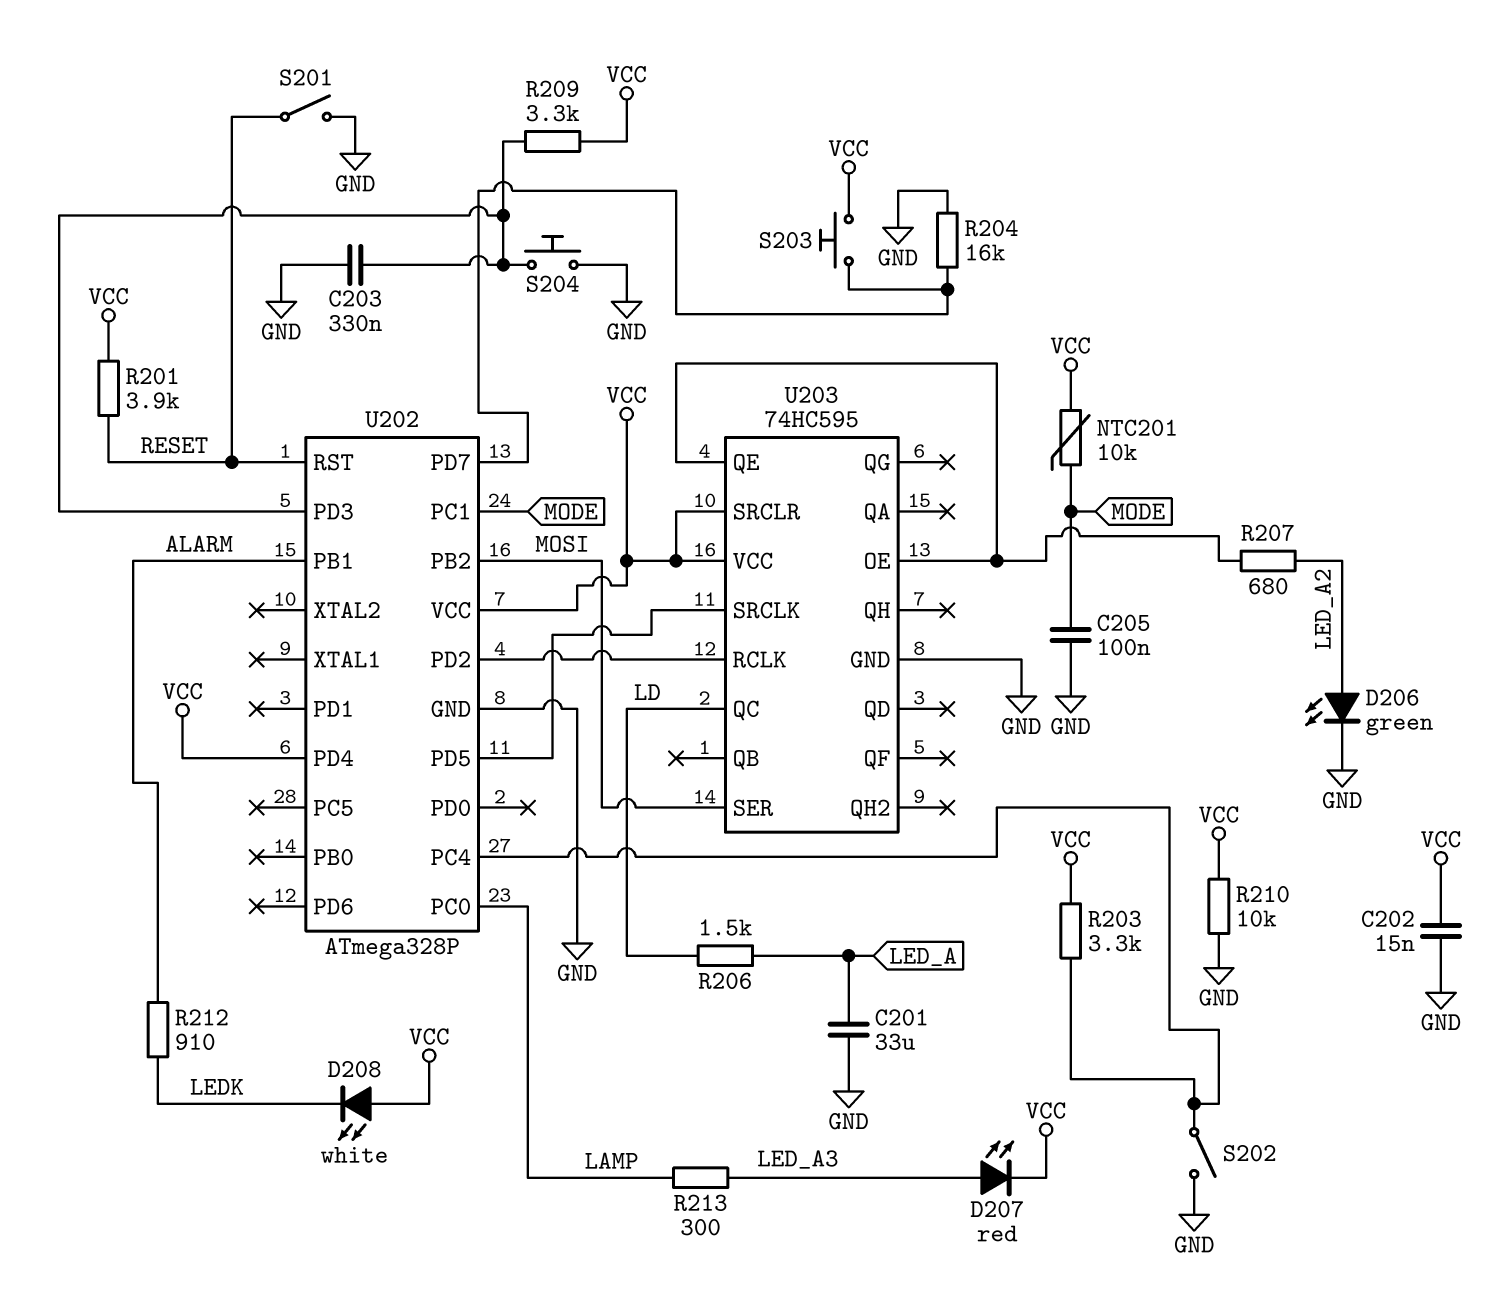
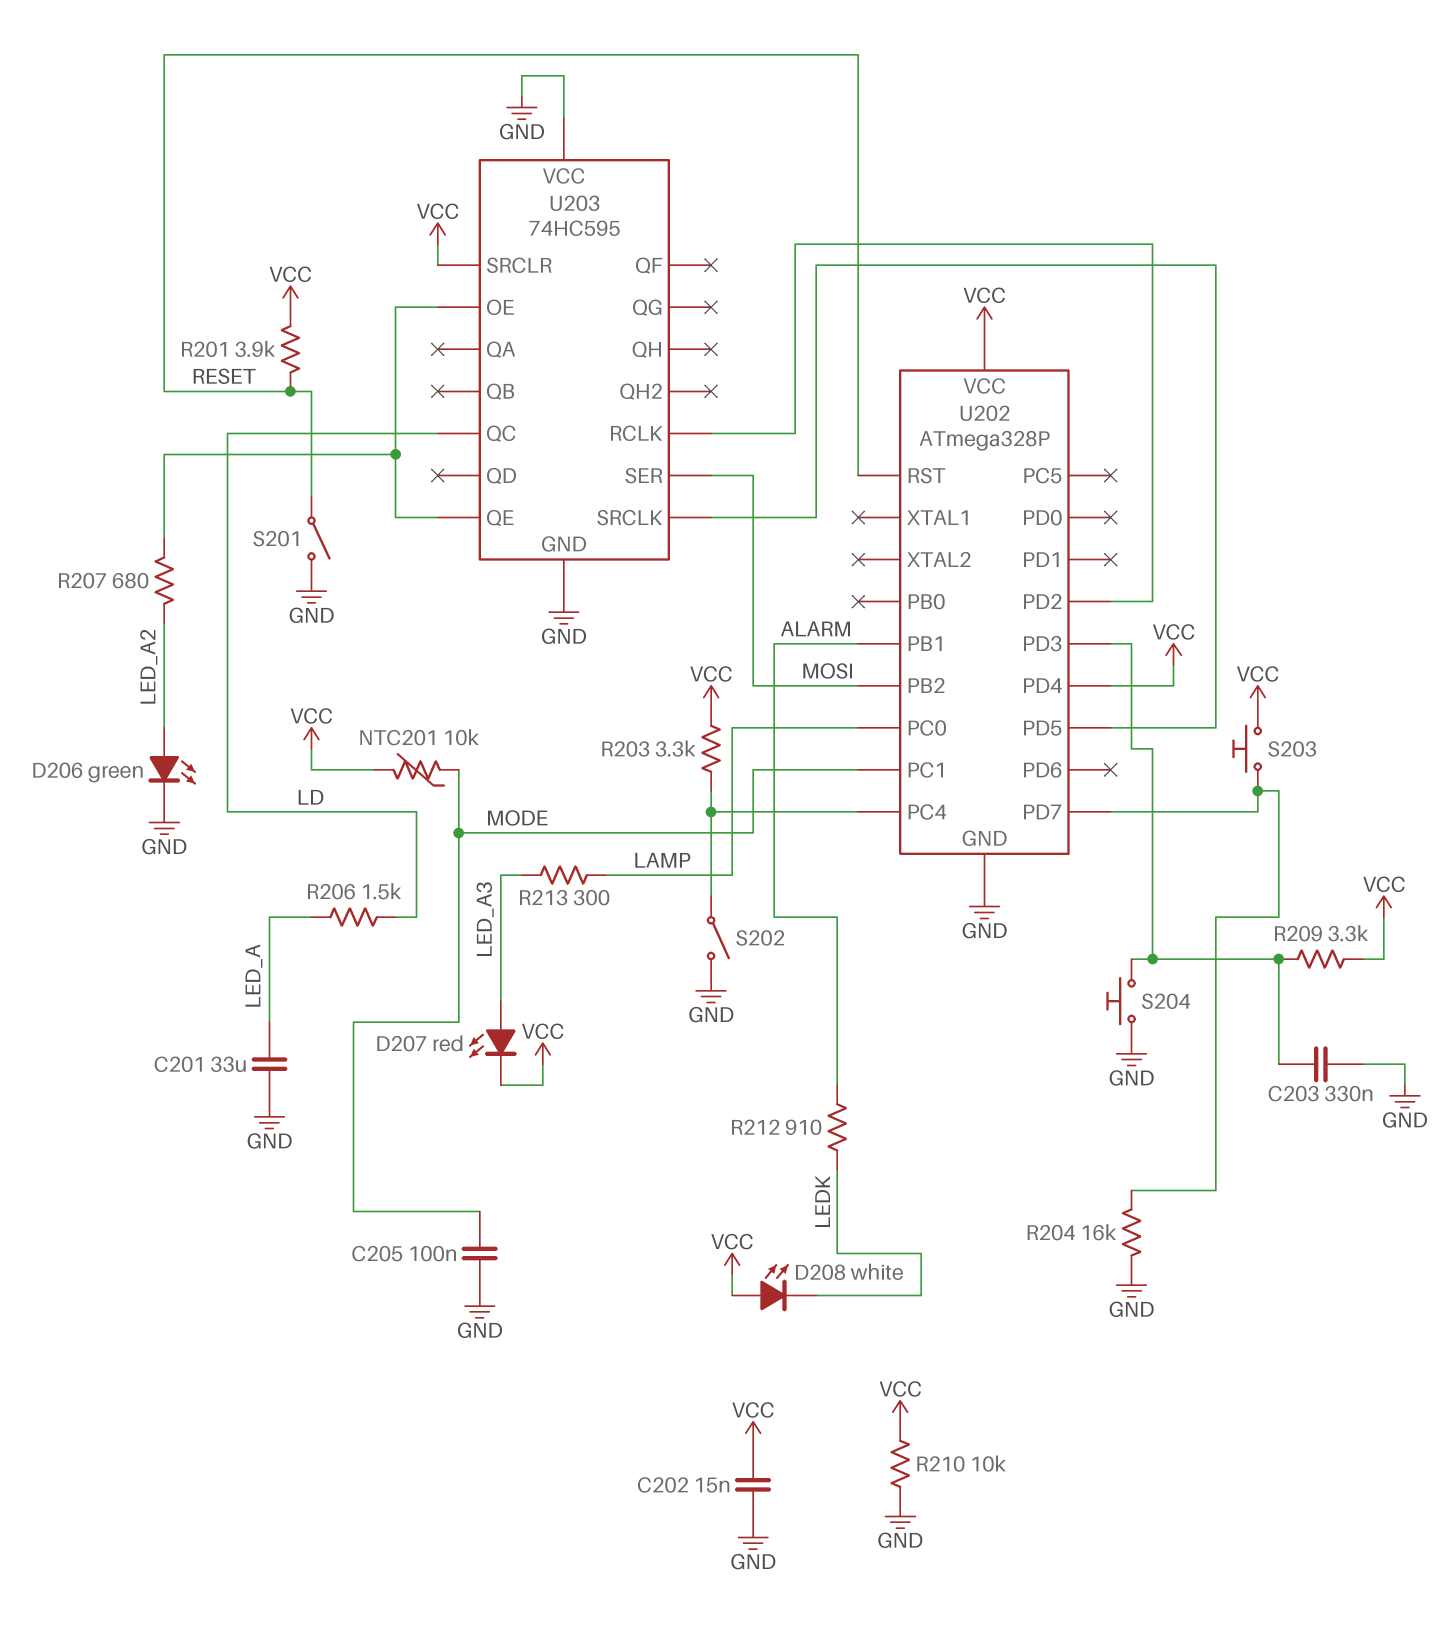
U203 pin VCC: VCC -> GND

